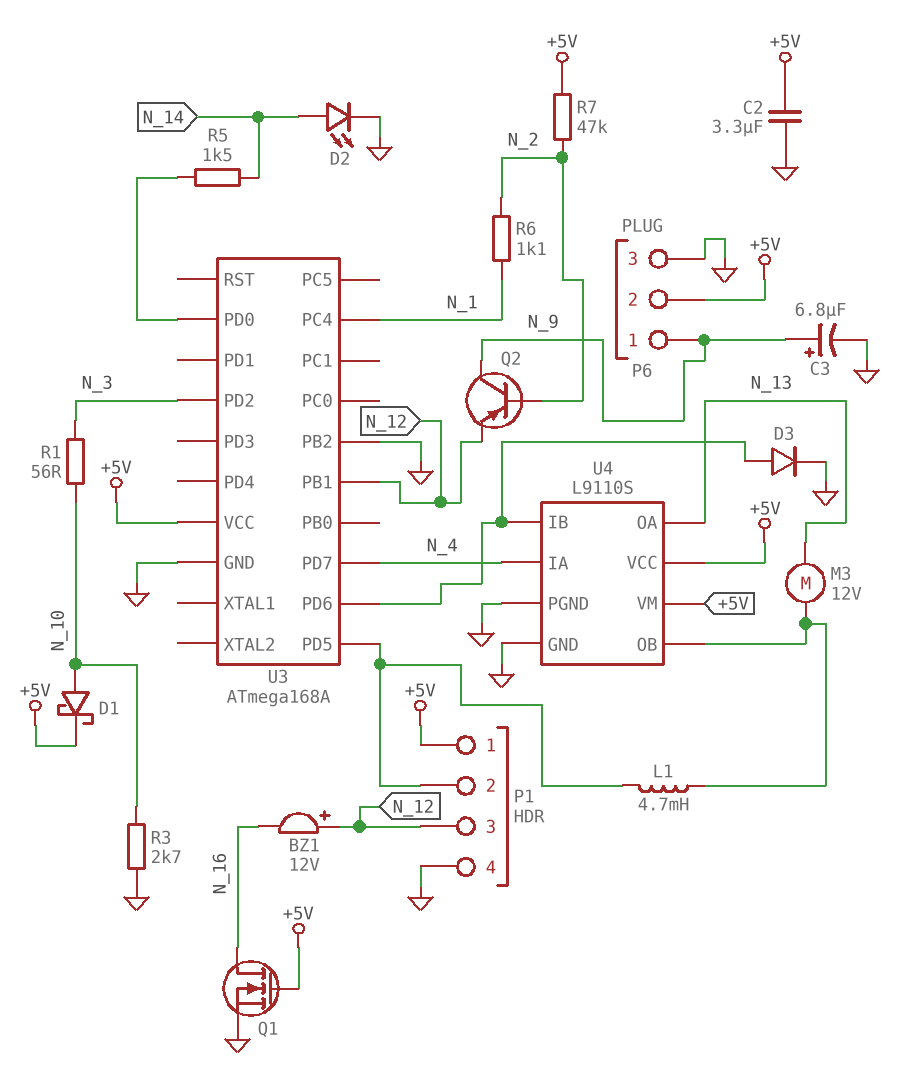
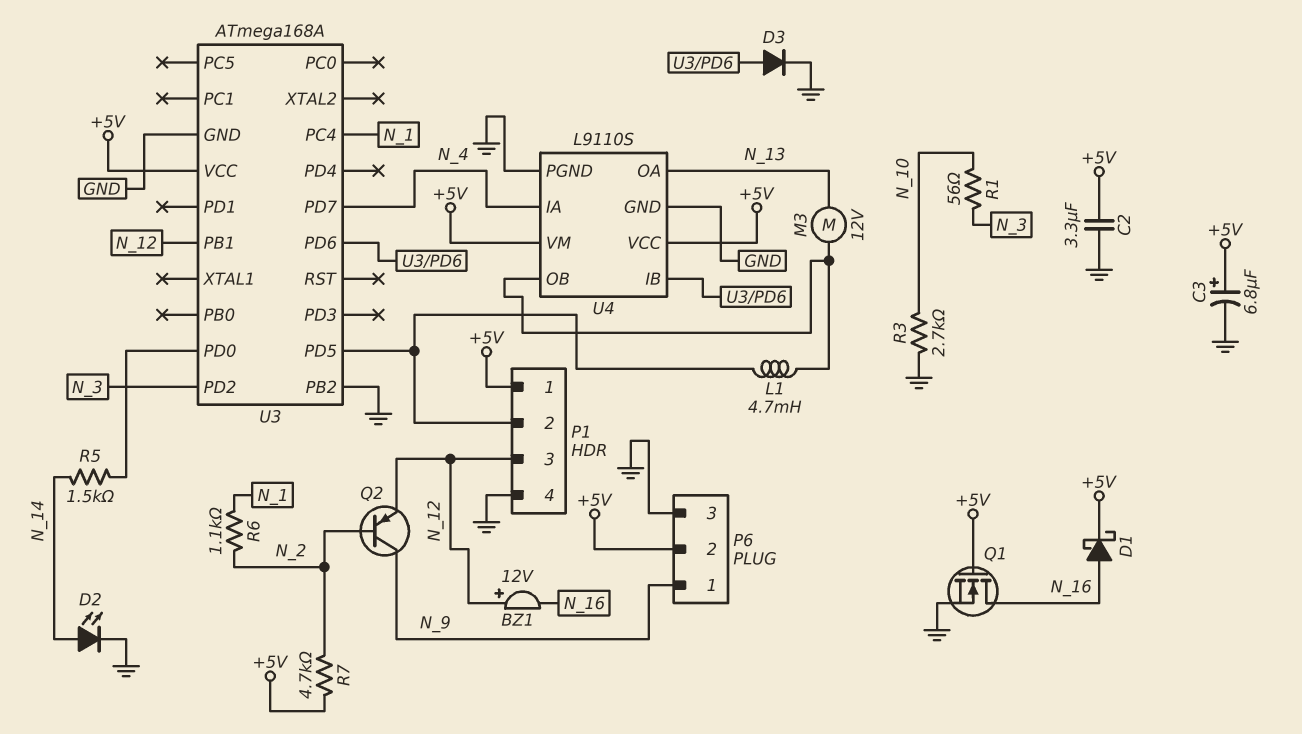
C3: 6.8uF (plus N_9, minus GND) -> 6.8uF (plus +5V, minus GND)
D1: schottky (A N_10, K +5V) -> schottky (A N_16, K +5V)
R7: 47k (+5V, N_2) -> 4.7k (+5V, N_2)

